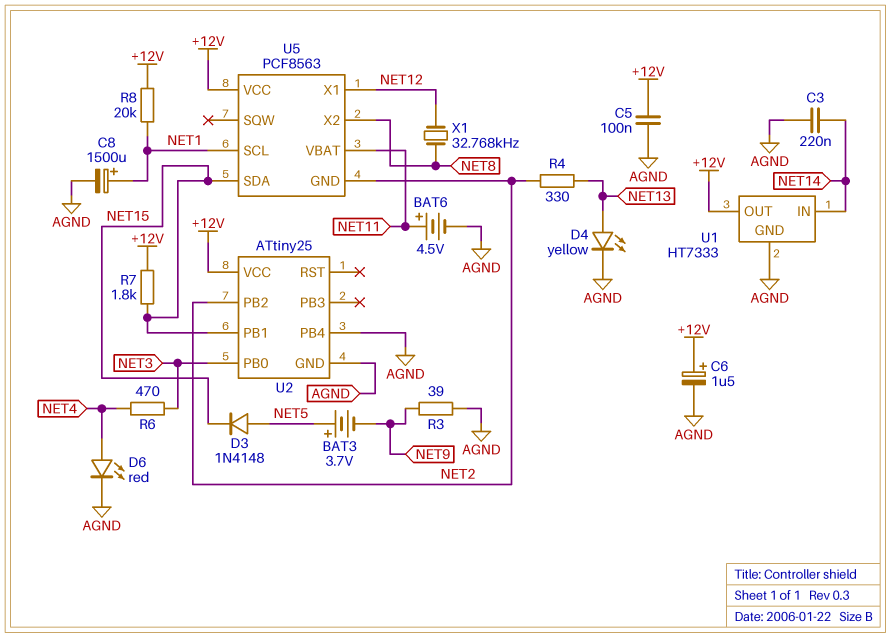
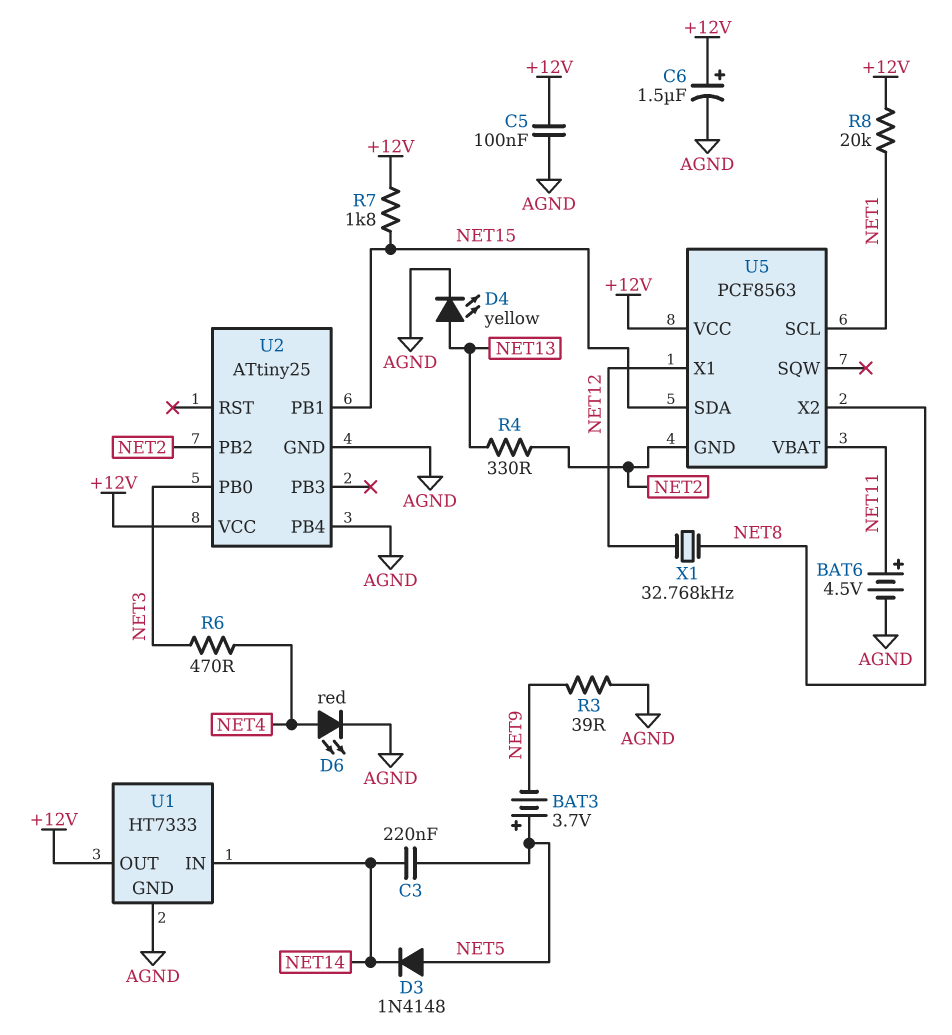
C3: 220nF (AGND, NET14) -> 220nF (NET5, NET14)
C8: 1500uF (plus NET1, minus AGND) -> none
D3: diode 1N4148 (A NET5, K NET15) -> diode 1N4148 (A NET5, K NET14)

